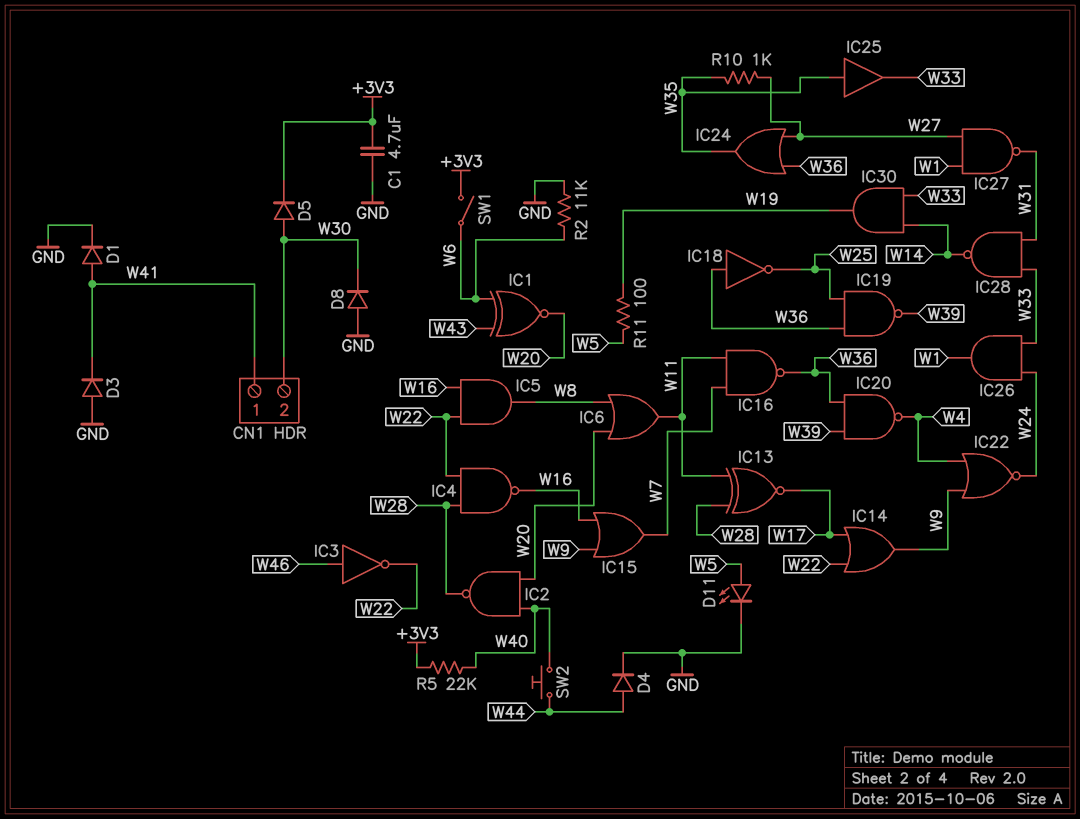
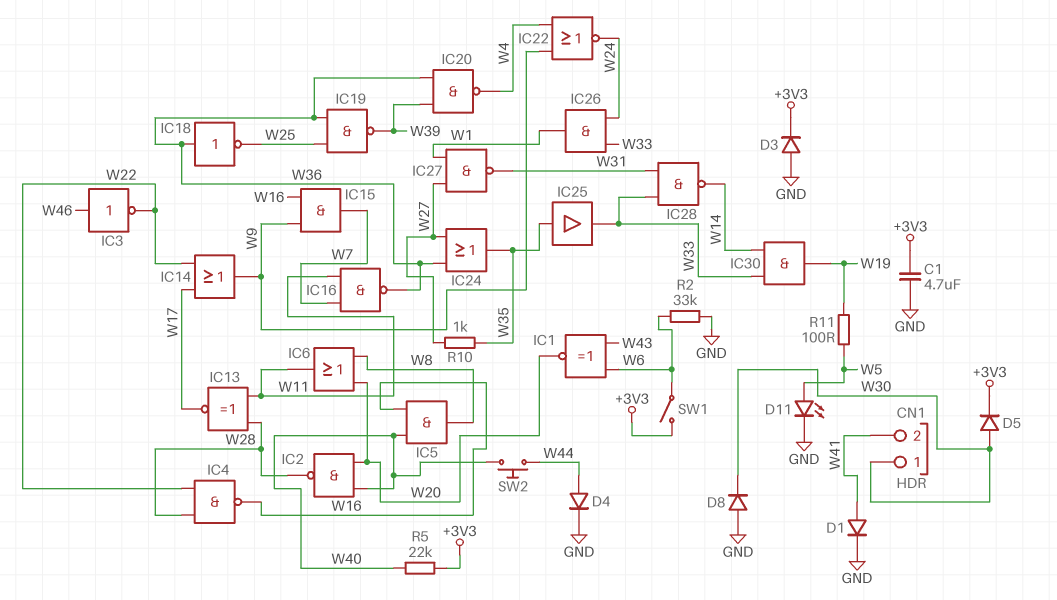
CN1 pin 1: W41 -> W30
CN1 pin 2: W30 -> W41
D3: diode (A GND, K W41) -> diode (A GND, K +3V3)
IC5: AND (in W16, in W22, out W8) -> AND (in W16, in W40, out W8)
IC15: OR (in W9, in W16, out W7) -> AND (in W9, in W16, out W7)
R2: 11k (GND, W6) -> 33k (GND, W6)

